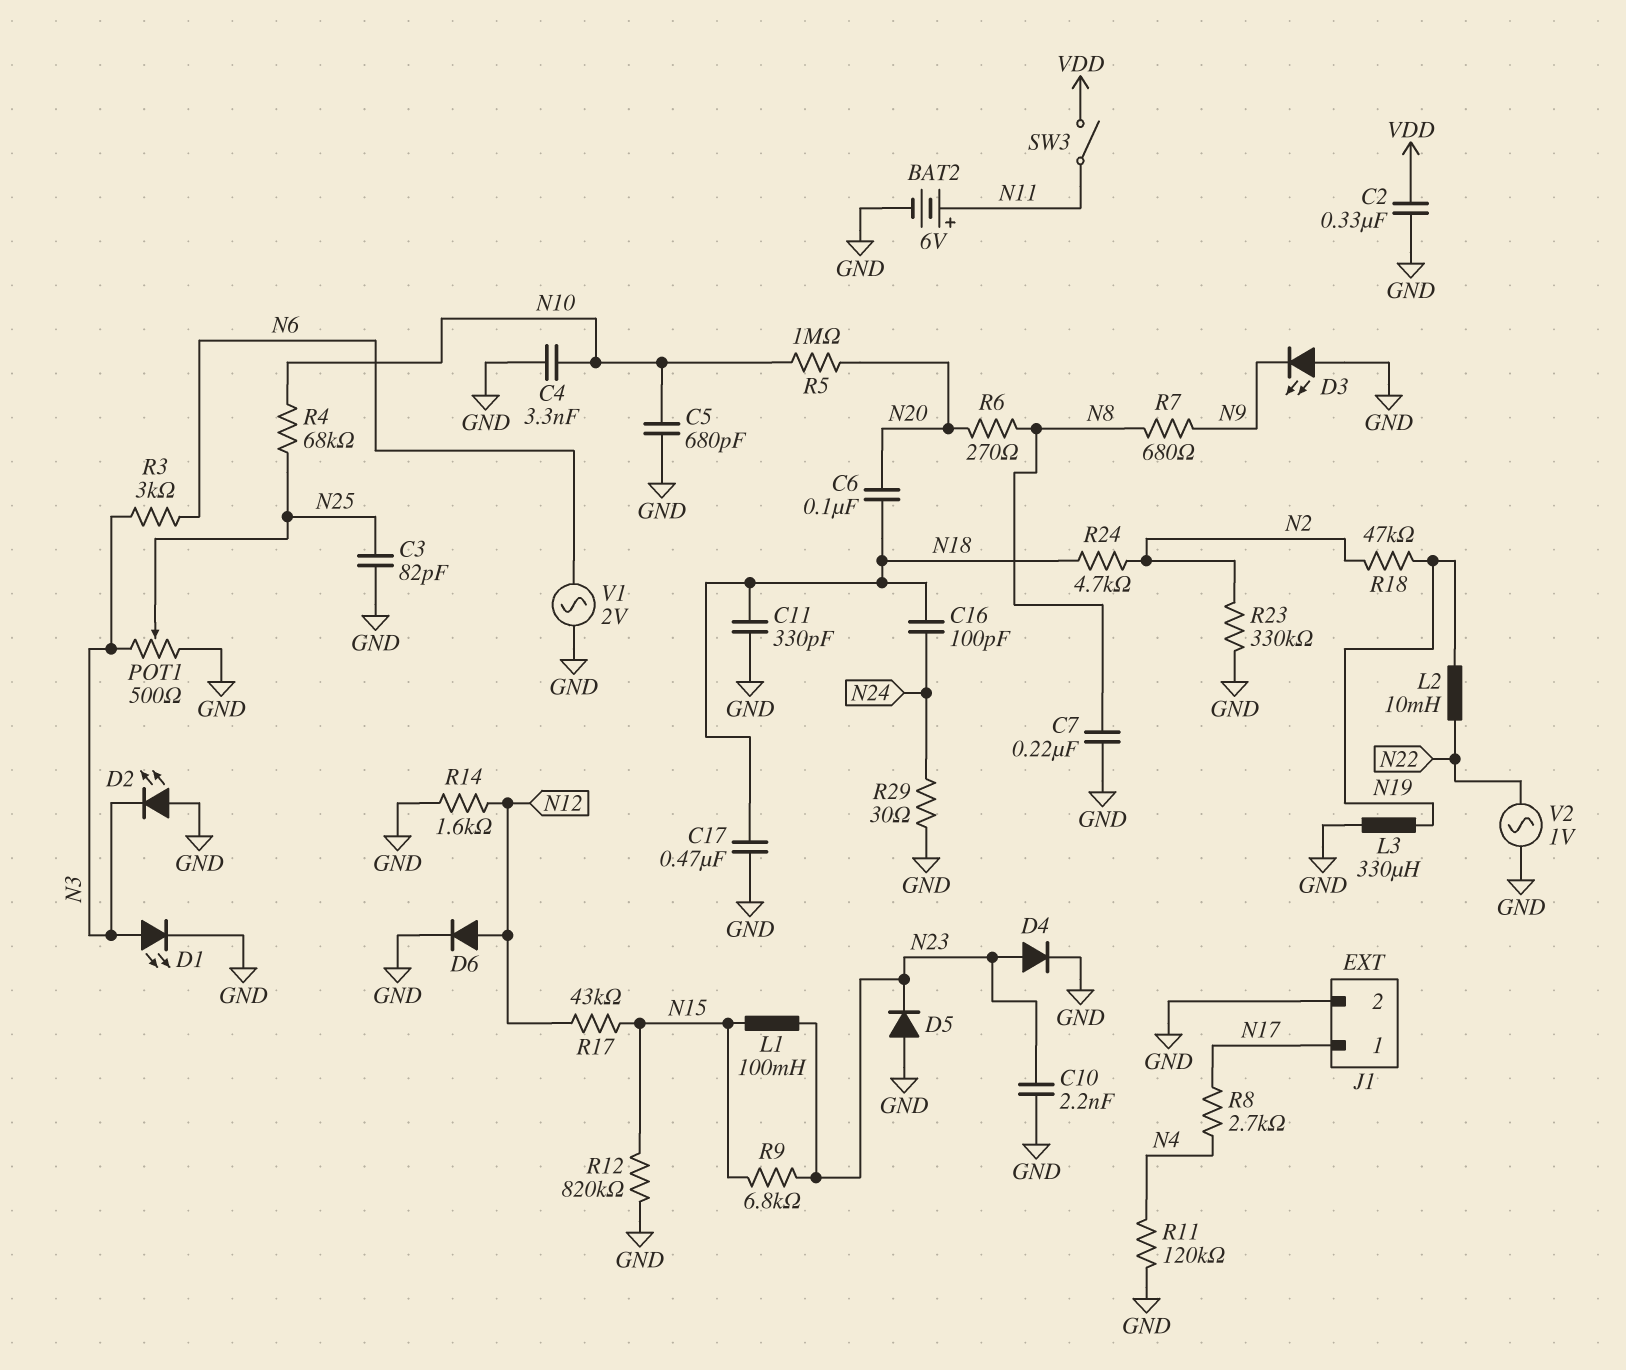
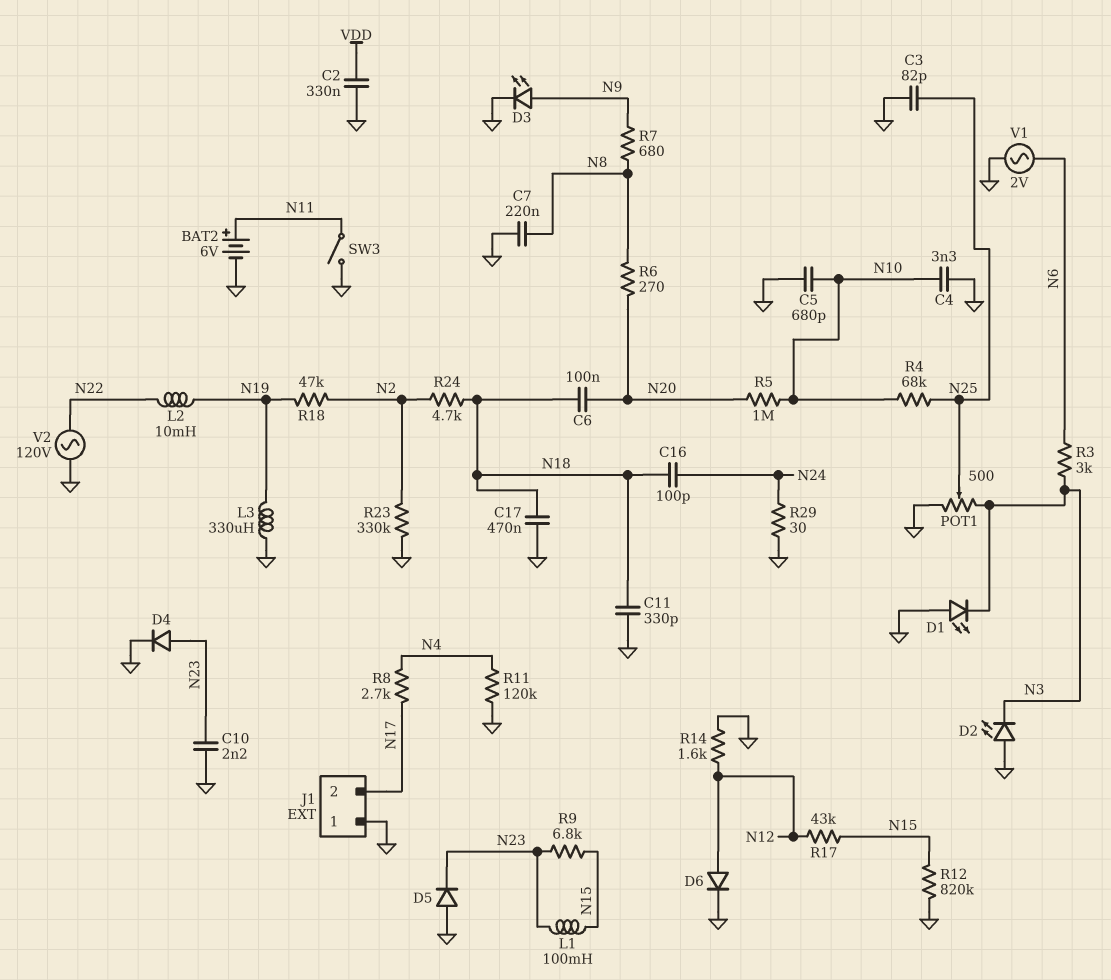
D1: LED (A N3, K GND) -> LED (A GND, K N3)
D3: LED (A GND, K N9) -> LED (A N9, K GND)
J1 pin 1: N17 -> GND
J1 pin 2: GND -> N17
SW3: switch (N11, VDD) -> switch (GND, N11)
V2: AC 1V (GND, N22) -> AC 120V (GND, N22)

